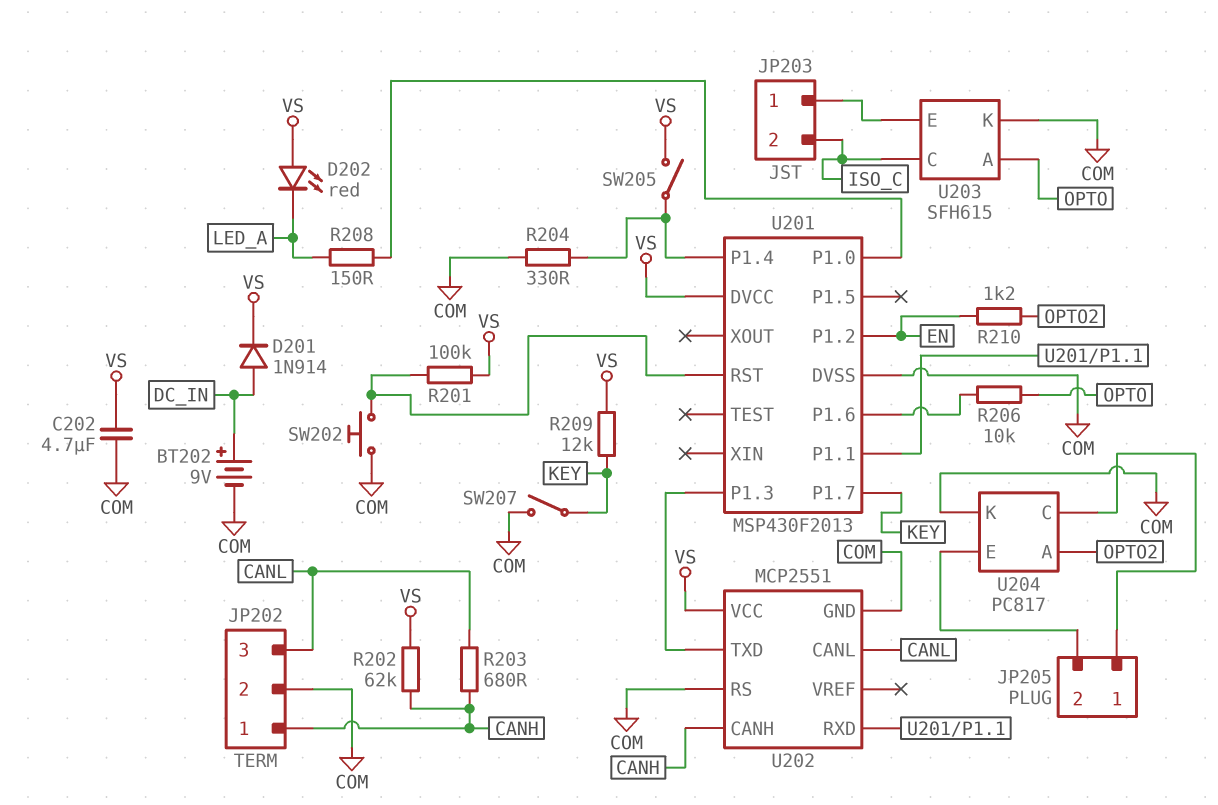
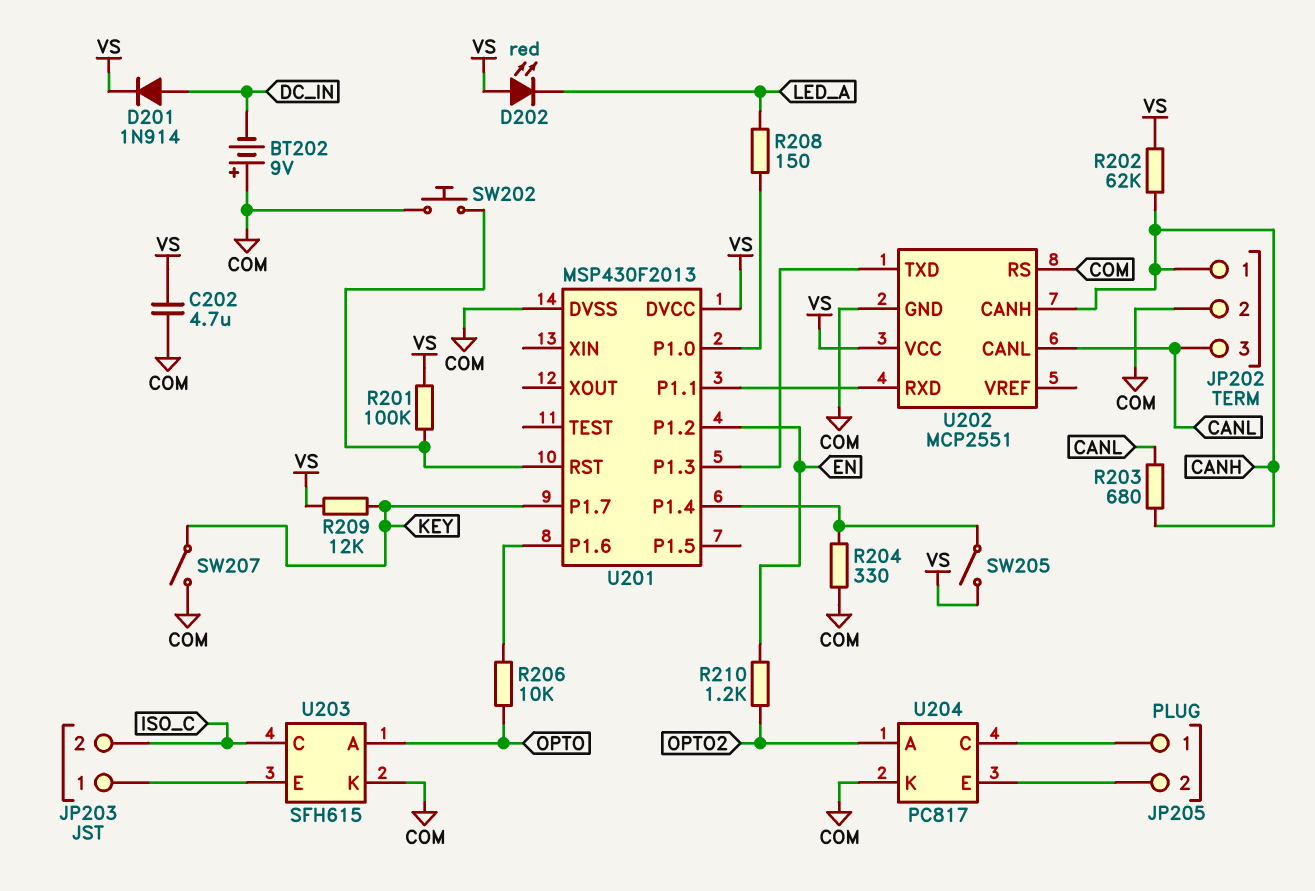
BT202: 9V (plus DC_IN, minus COM) -> 9V (plus COM, minus DC_IN)

